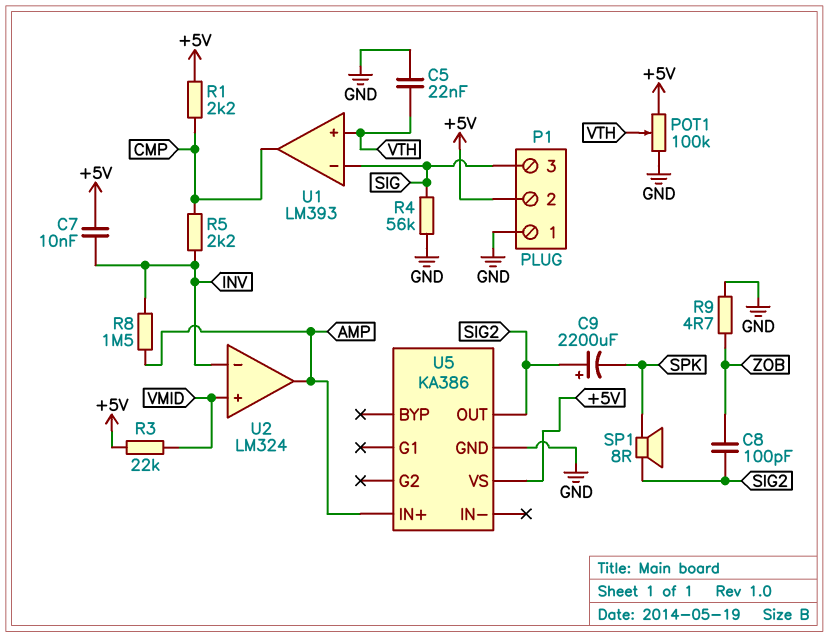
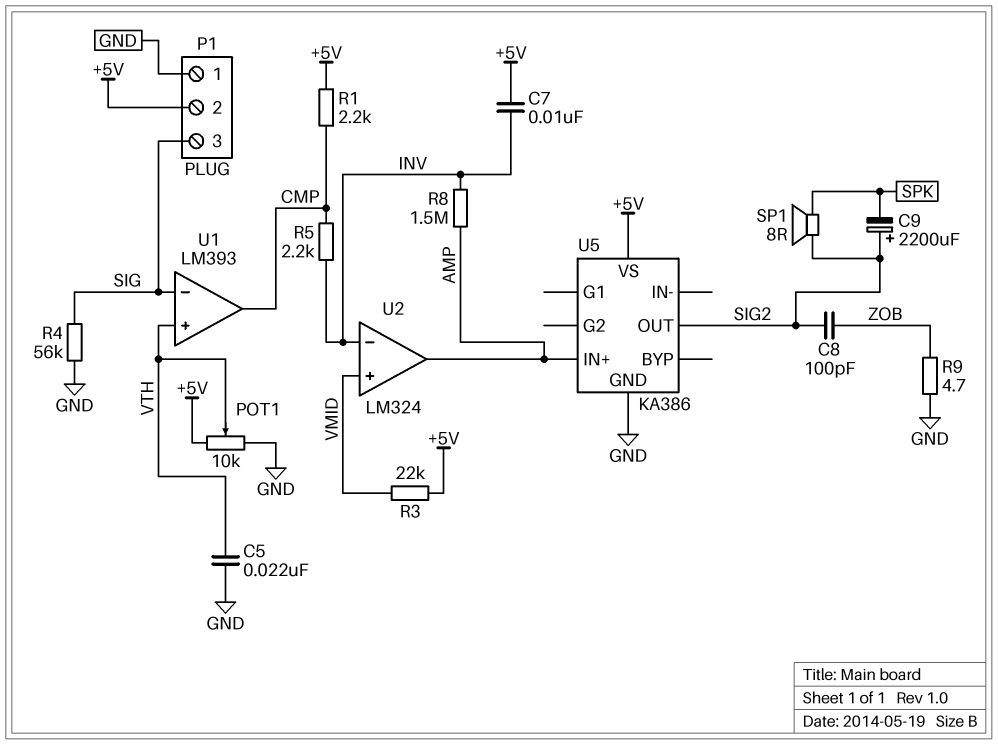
POT1: 100k (+5V, GND, wiper VTH) -> 10k (+5V, GND, wiper VTH)

